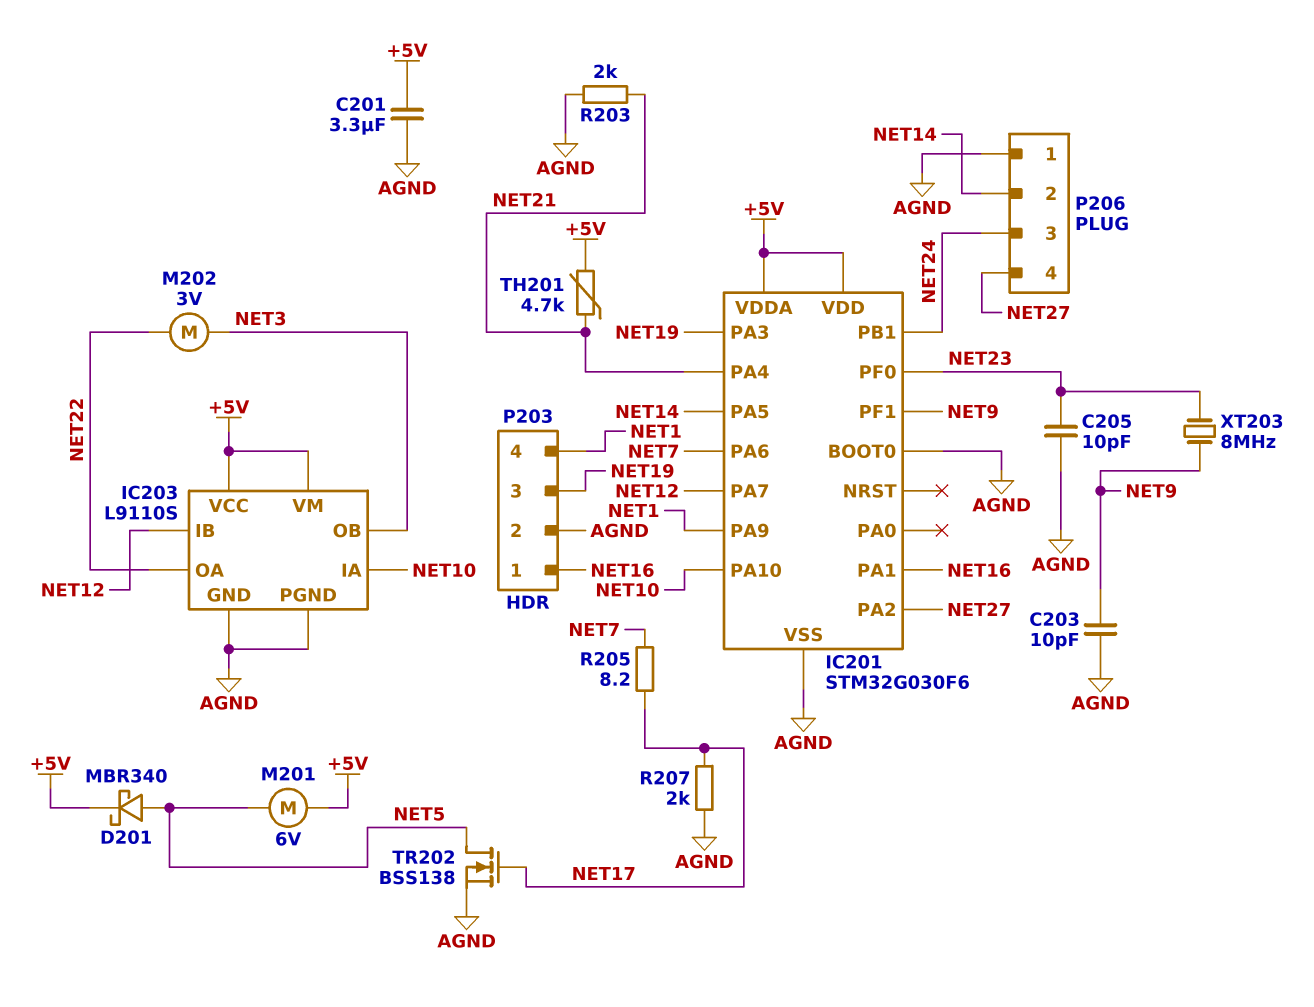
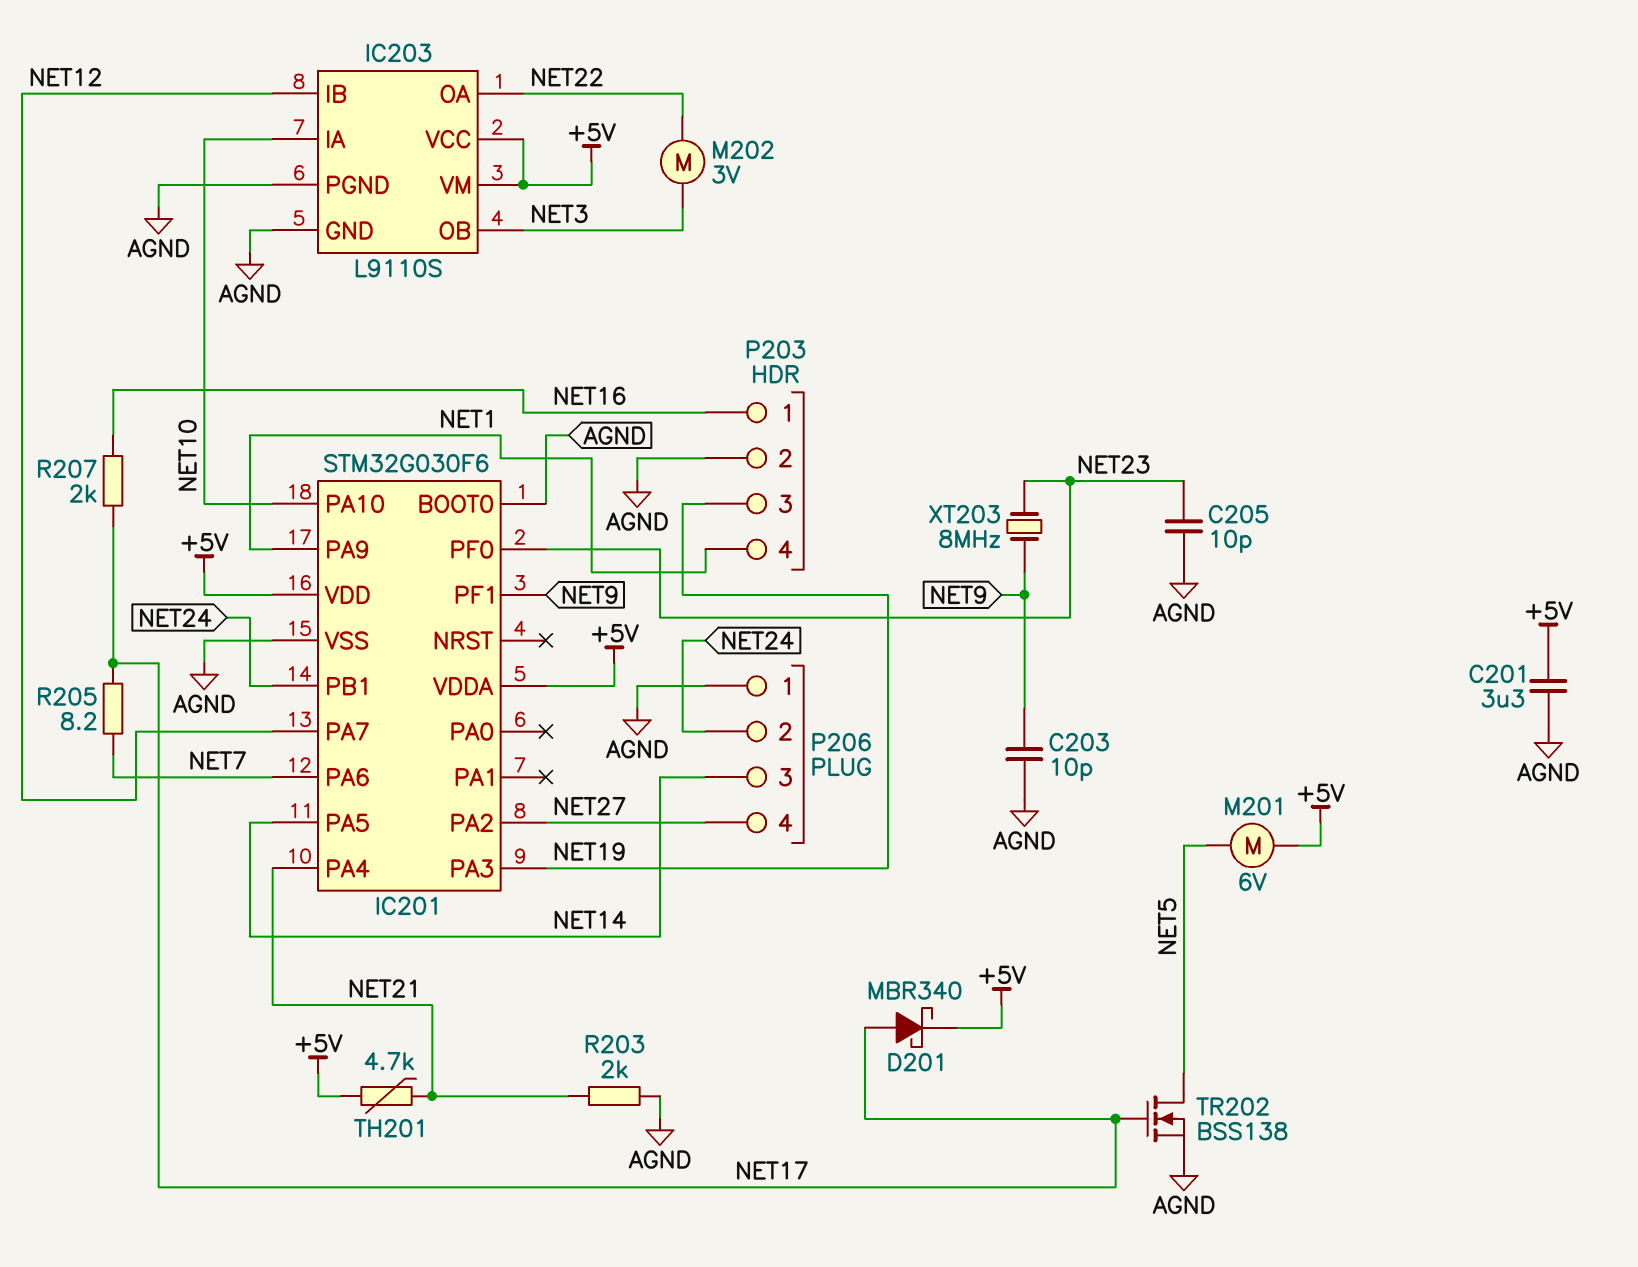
D201: schottky MBR340 (A NET5, K +5V) -> schottky MBR340 (A NET17, K +5V)
IC201 pin PA1: NET16 -> none
P206 pin 2: NET14 -> NET24
P206 pin 3: NET24 -> NET14
R207: 2k (AGND, NET17) -> 2k (NET16, NET17)

